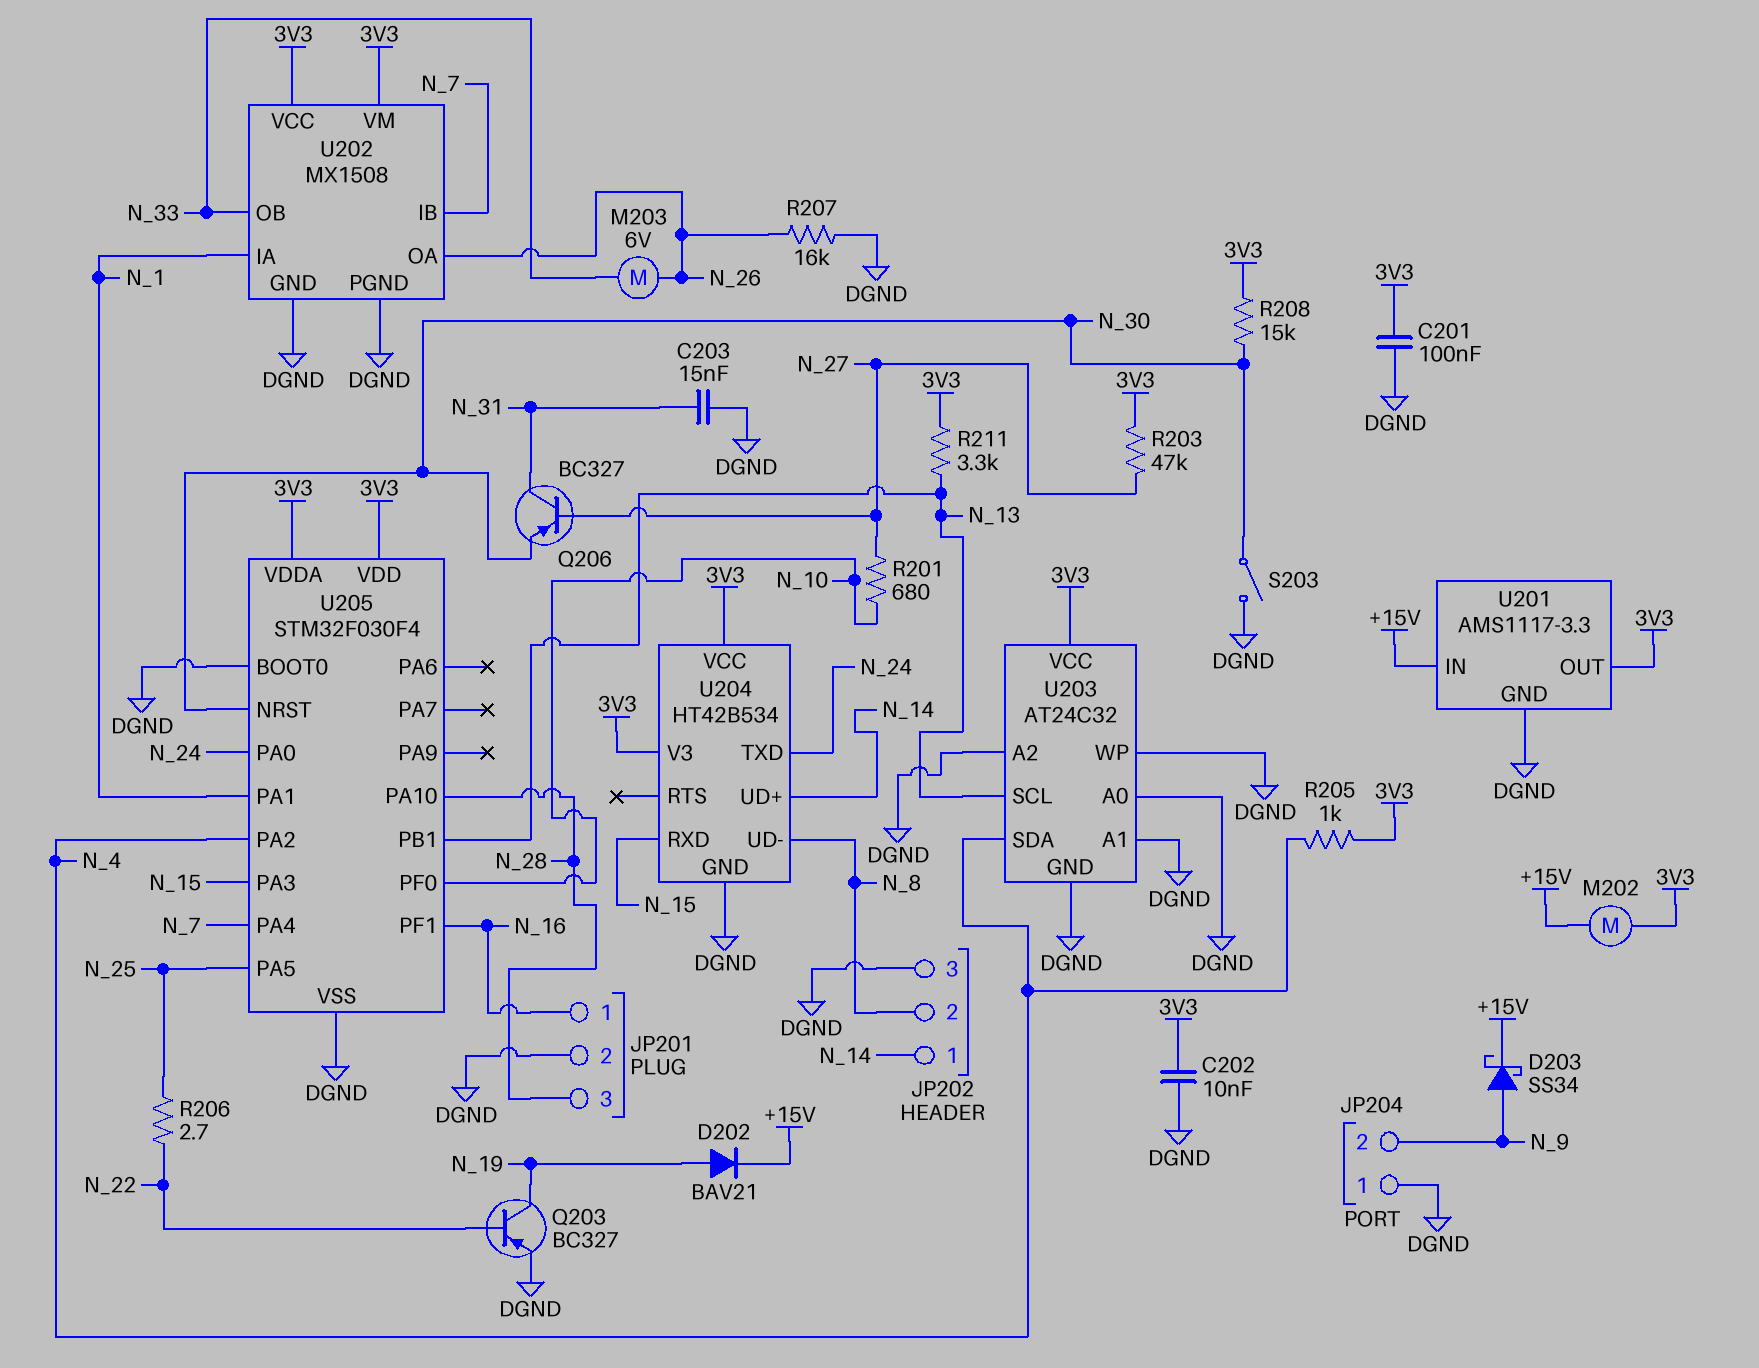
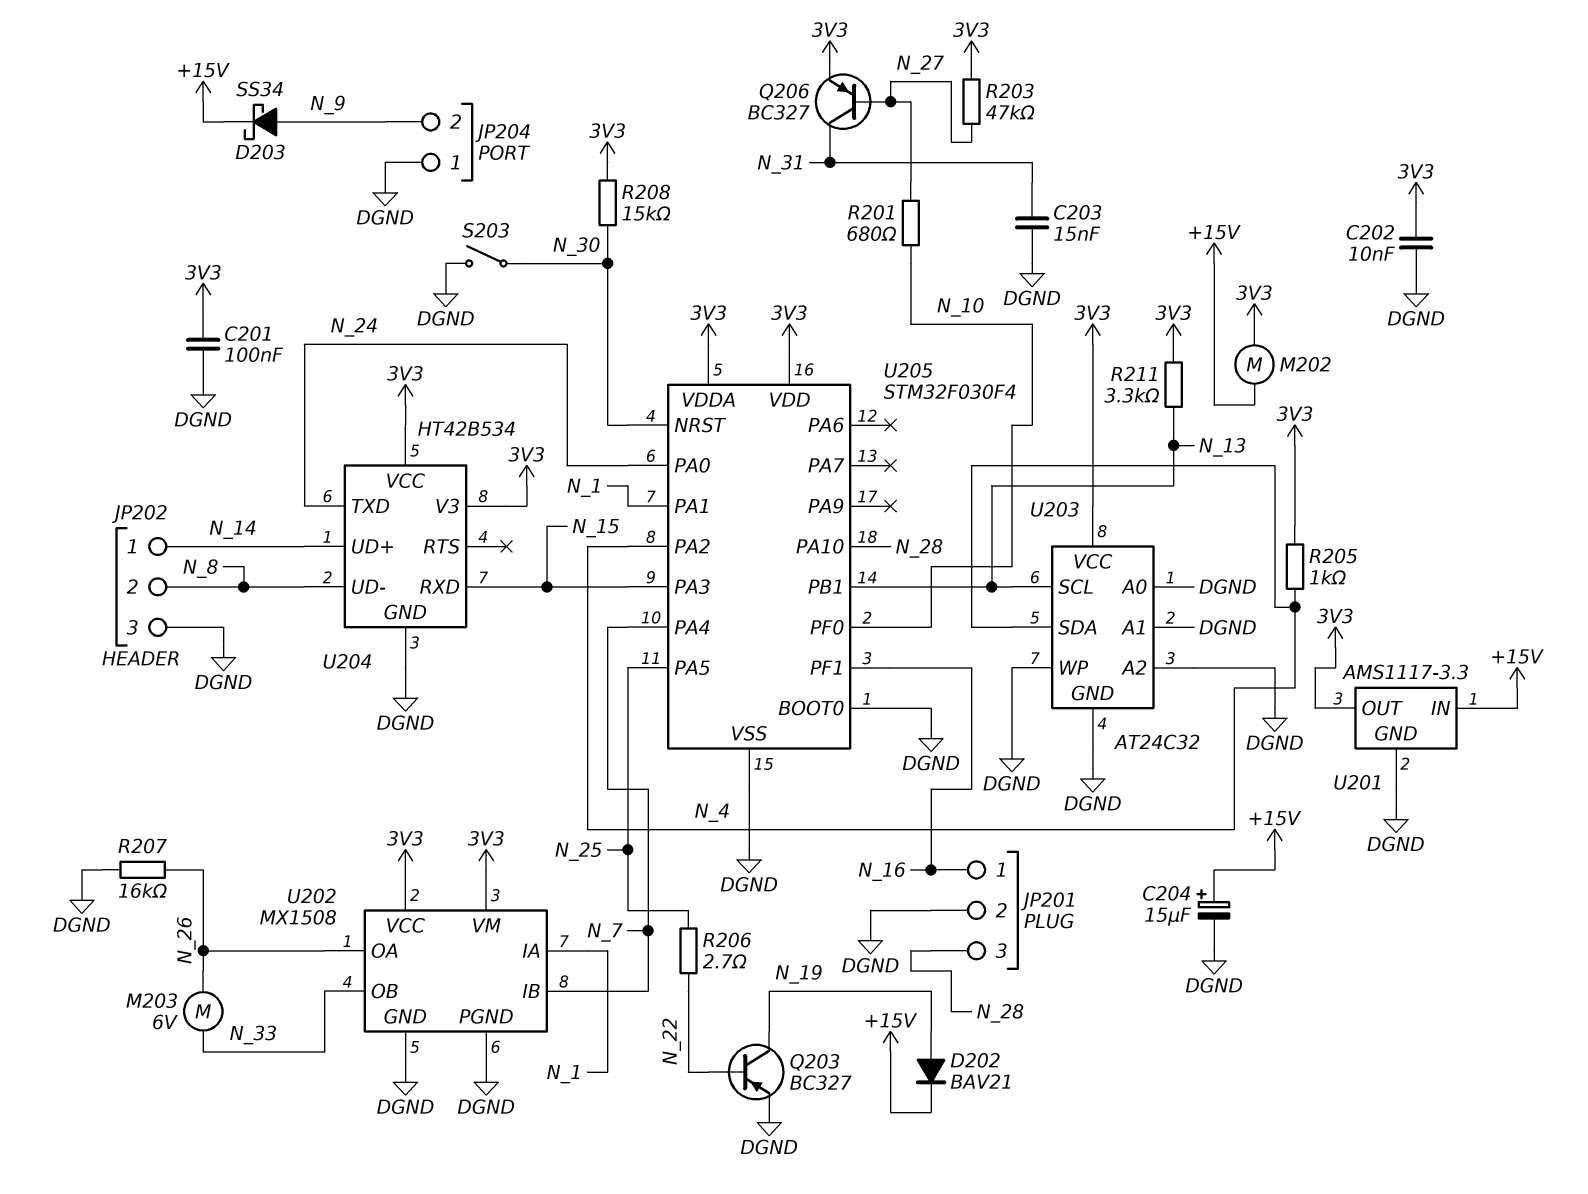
C204: none -> 15uF (plus +15V, minus DGND)
Q206: PNP BC327 (B N_27, C N_31, E N_30) -> PNP BC327 (B N_27, C N_31, E 3V3)

